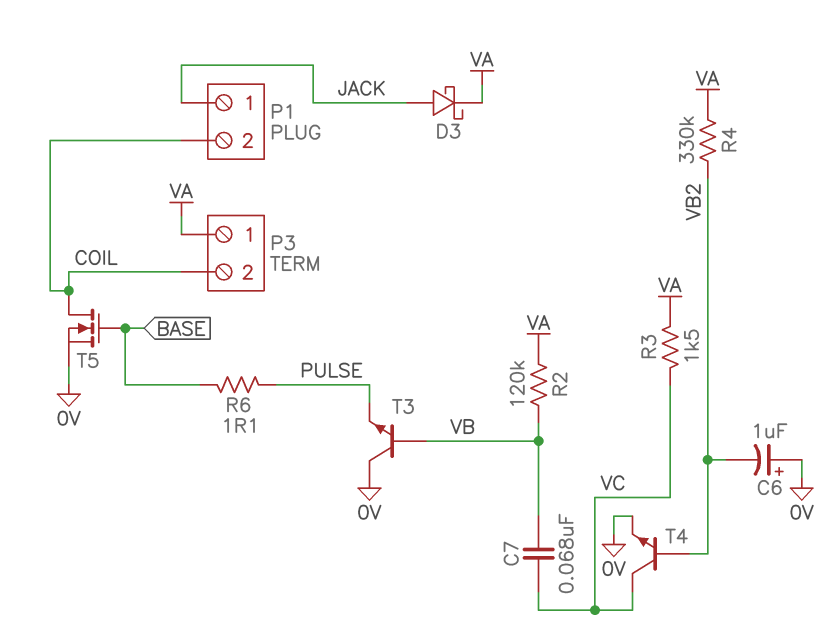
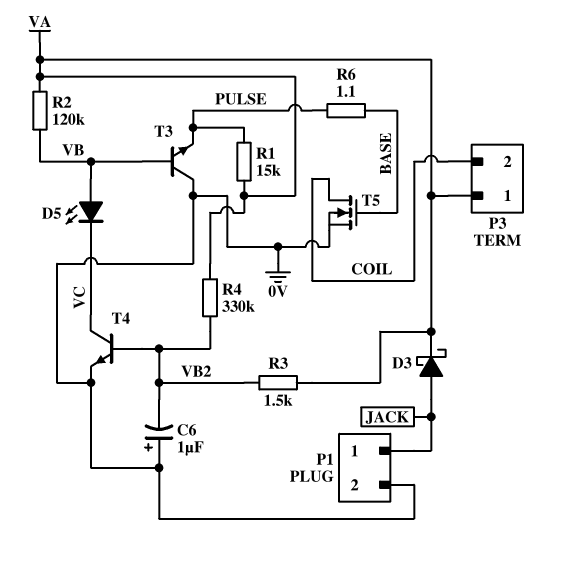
C7: 68nF (VB, VC) -> none
D5: none -> LED (A VB, K VC)
P1 pin 2: COIL -> 0V
R1: none -> 15k (PULSE, VA)
R3: 1.5k (VA, VC) -> 1.5k (VA, VB2)

